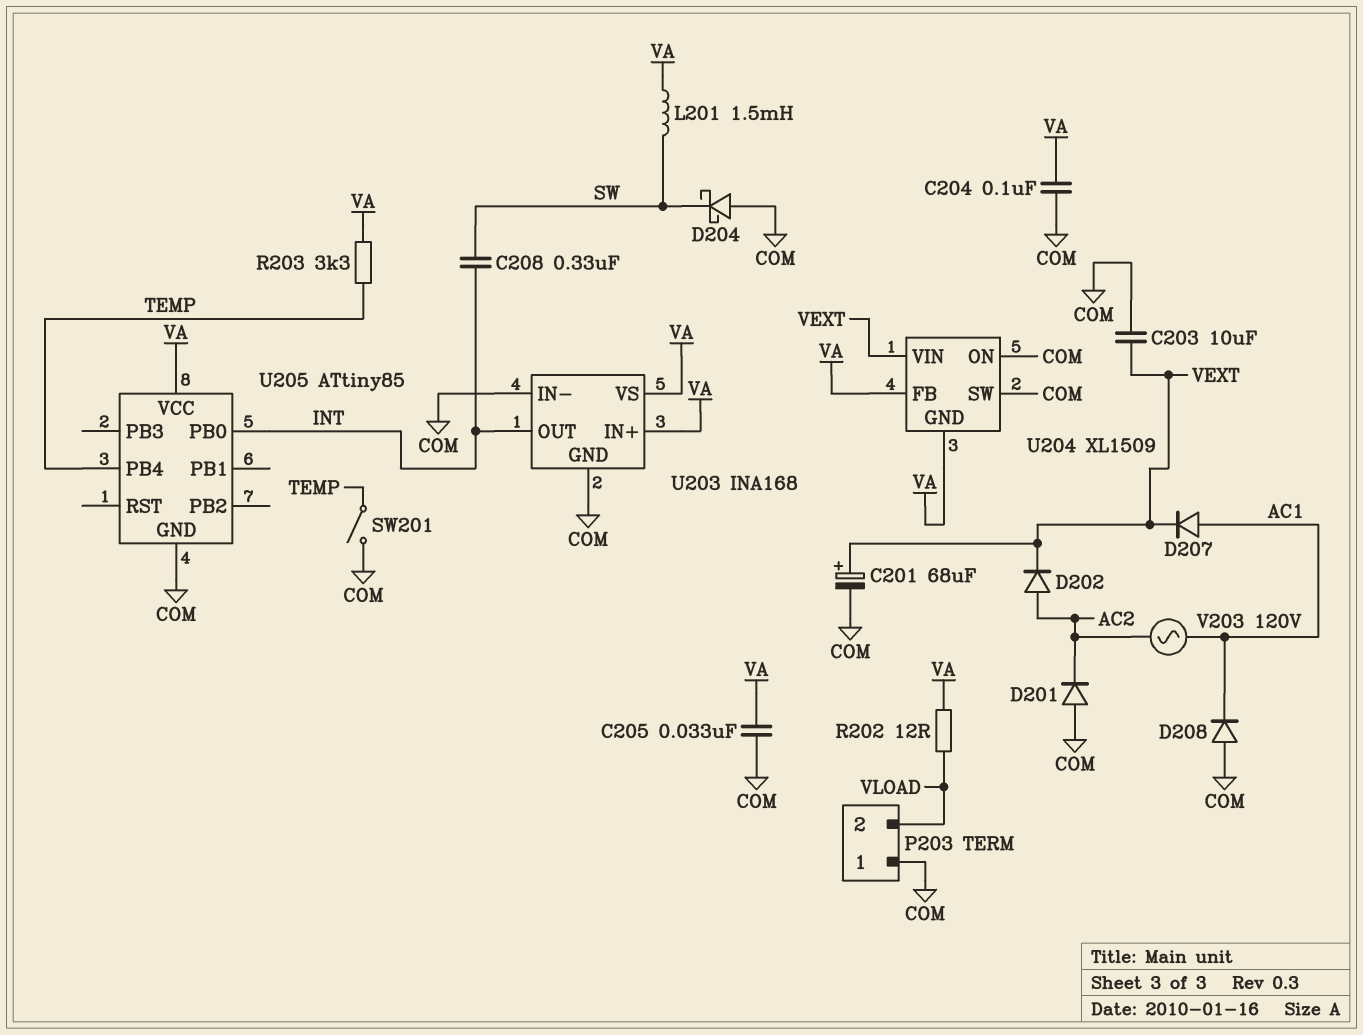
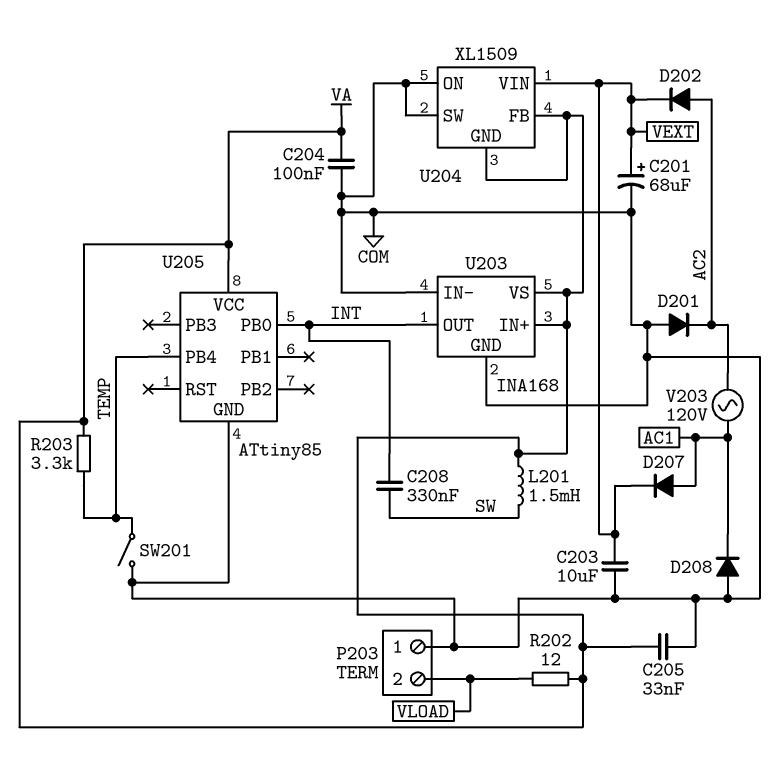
D204: schottky (A COM, K SW) -> none

